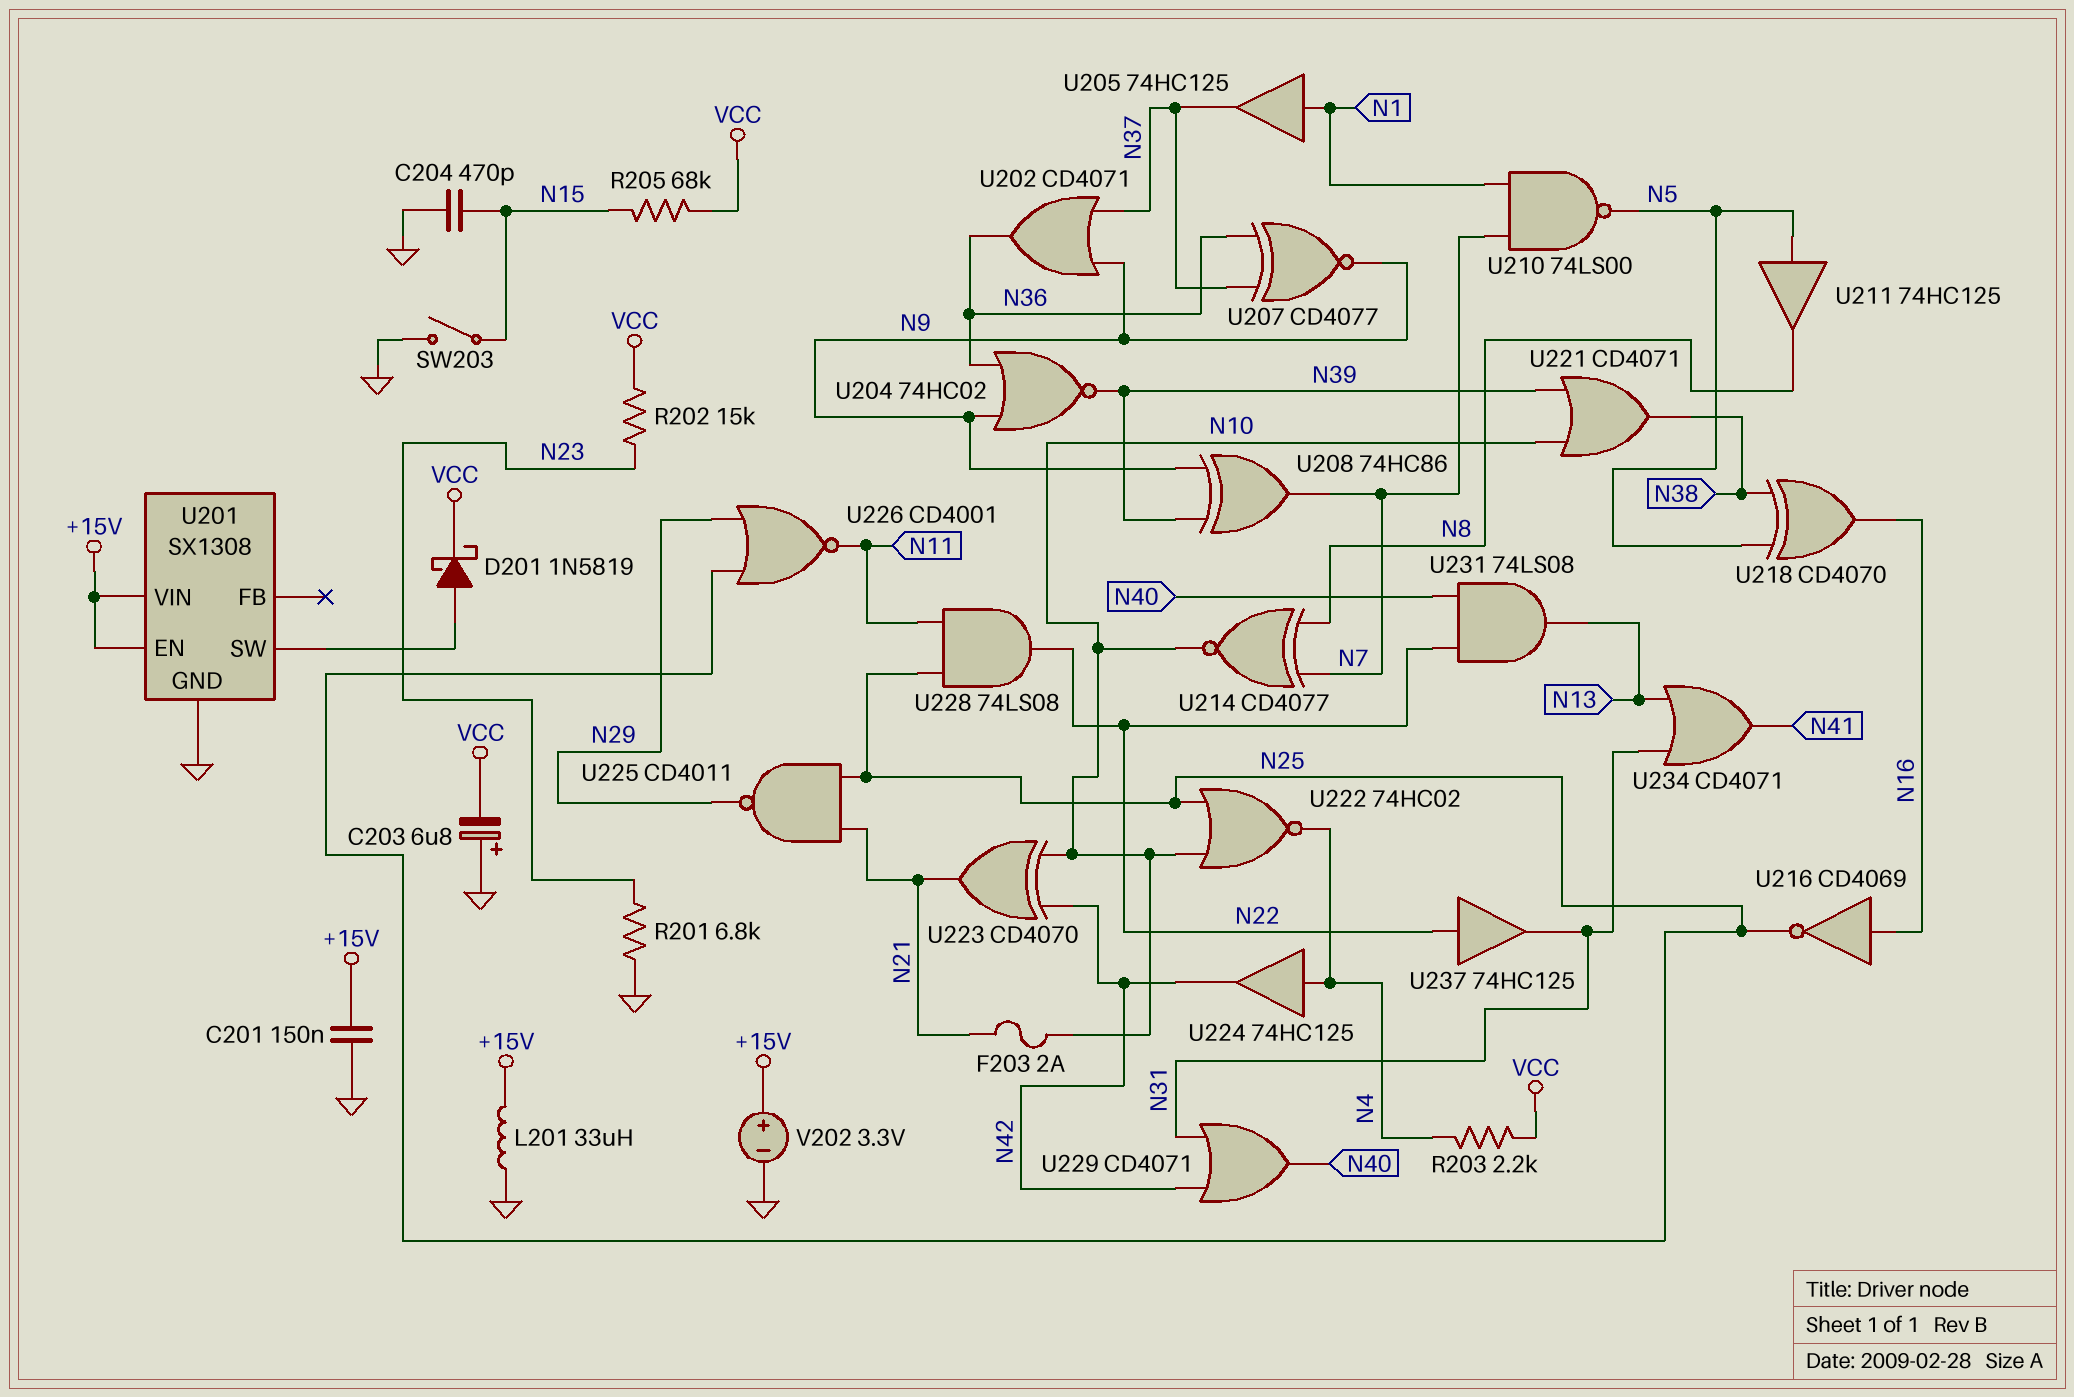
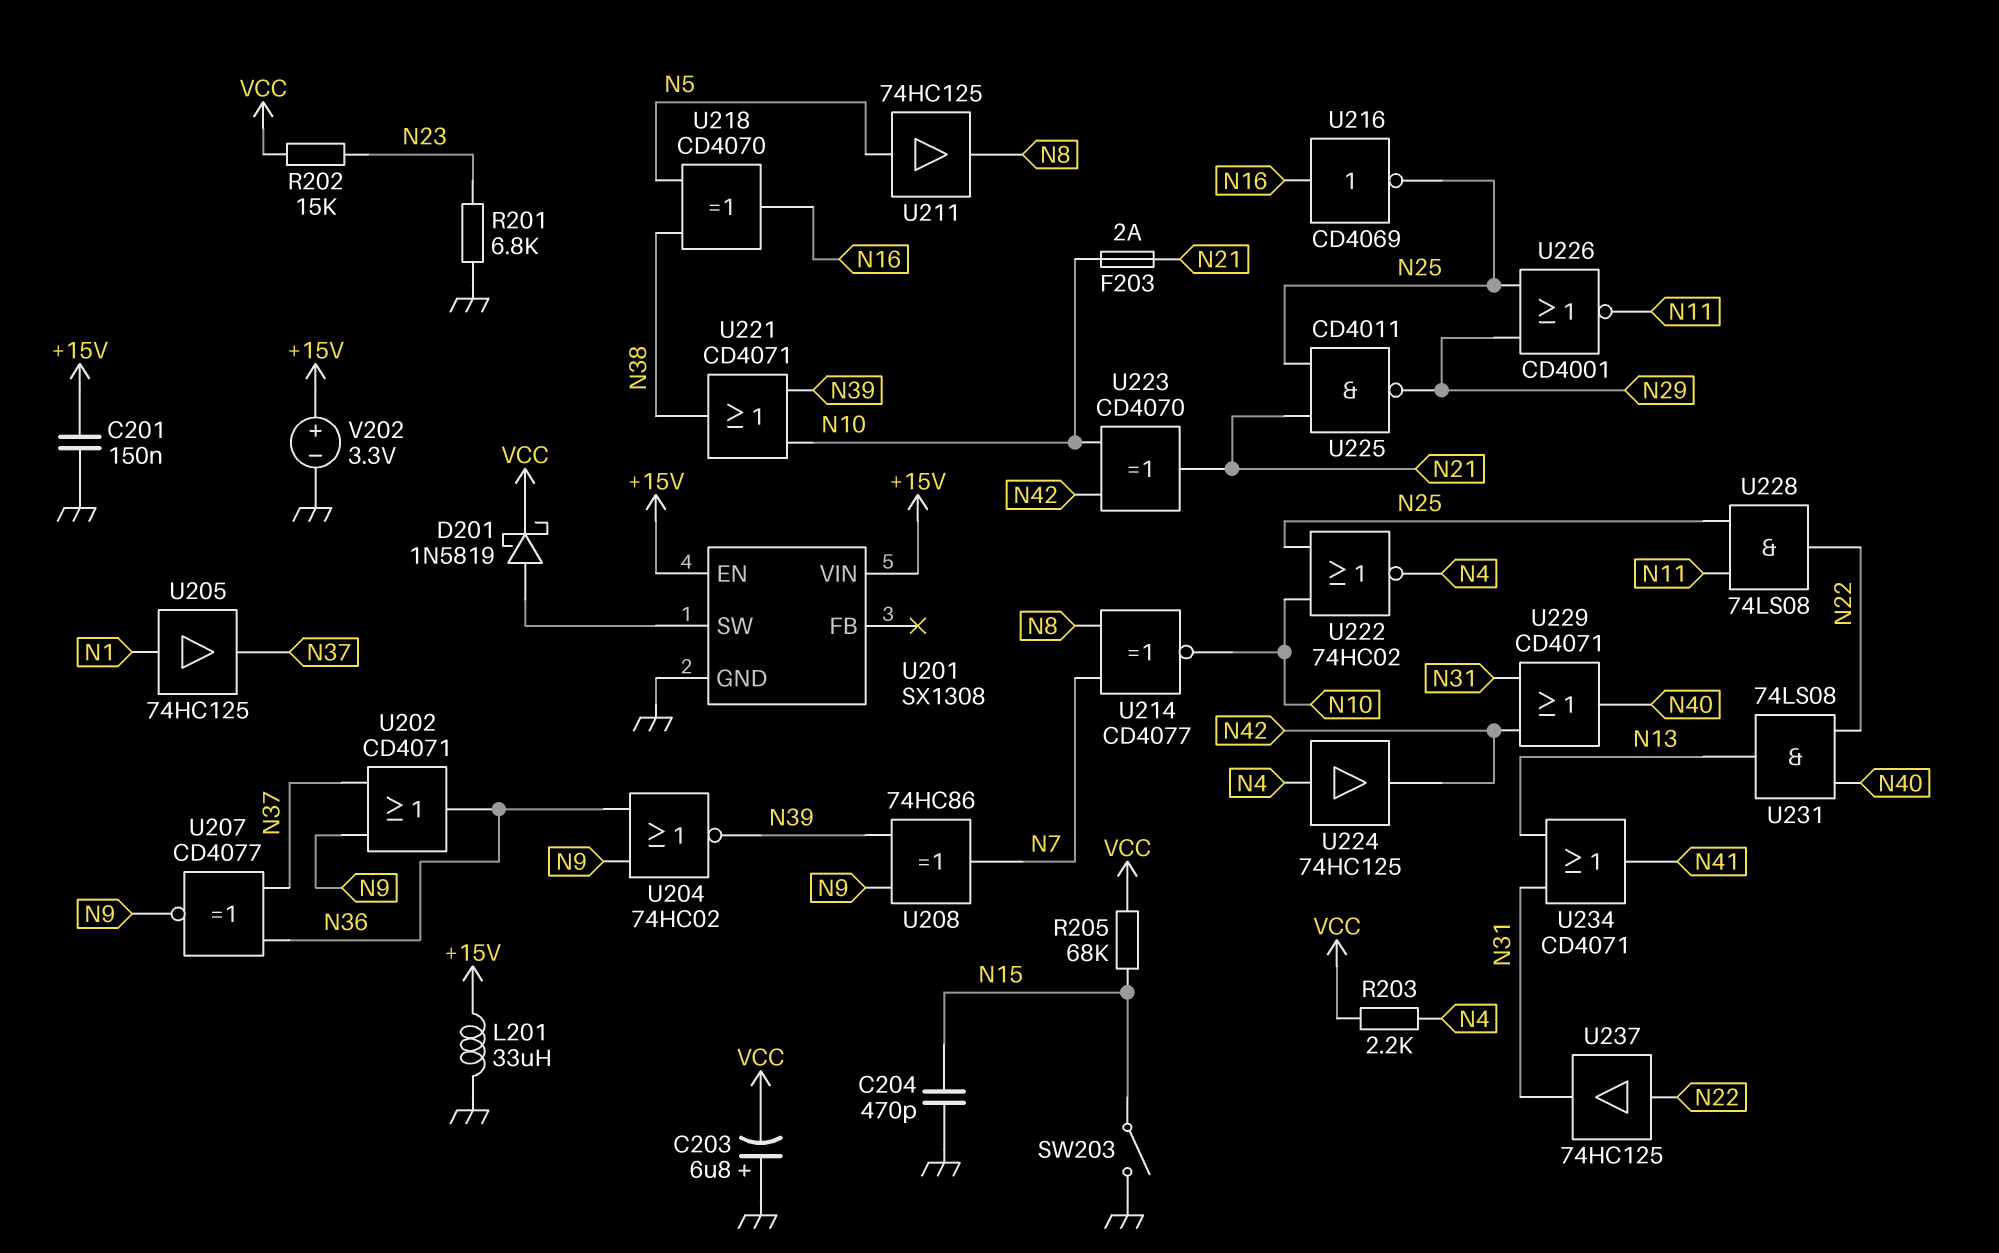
U210: NAND 74LS00 (in N1, in N7, out N5) -> none

